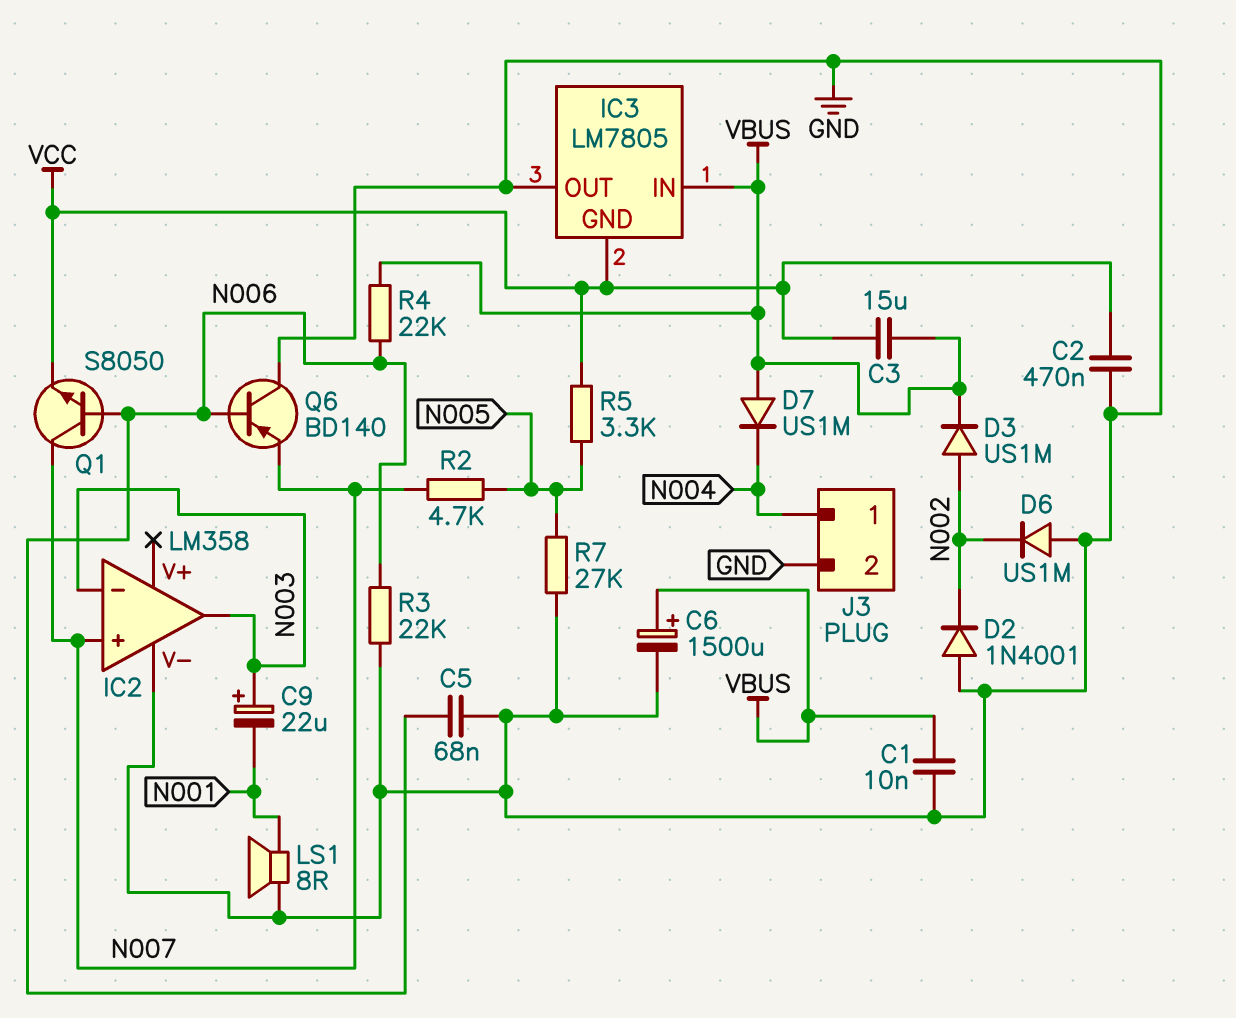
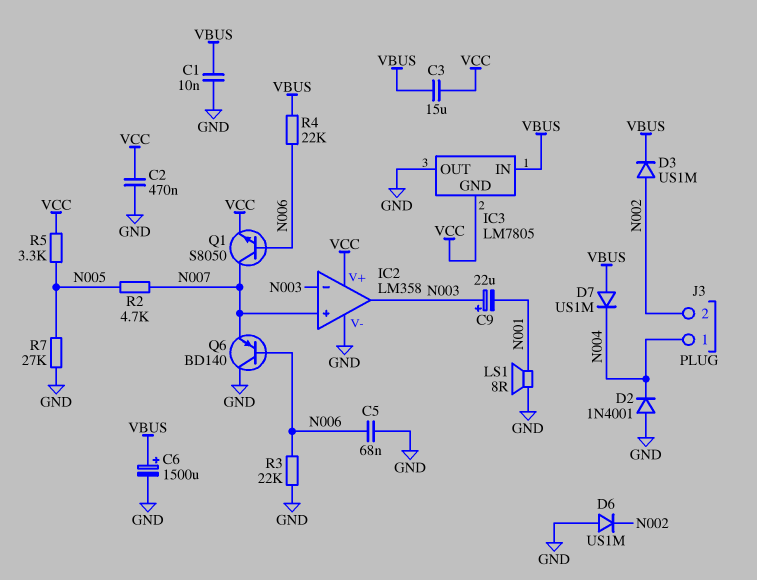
D2: diode 1N4001 (A GND, K N002) -> diode 1N4001 (A GND, K N004)
IC2 pin V+: none -> VCC
J3 pin 2: GND -> N002

